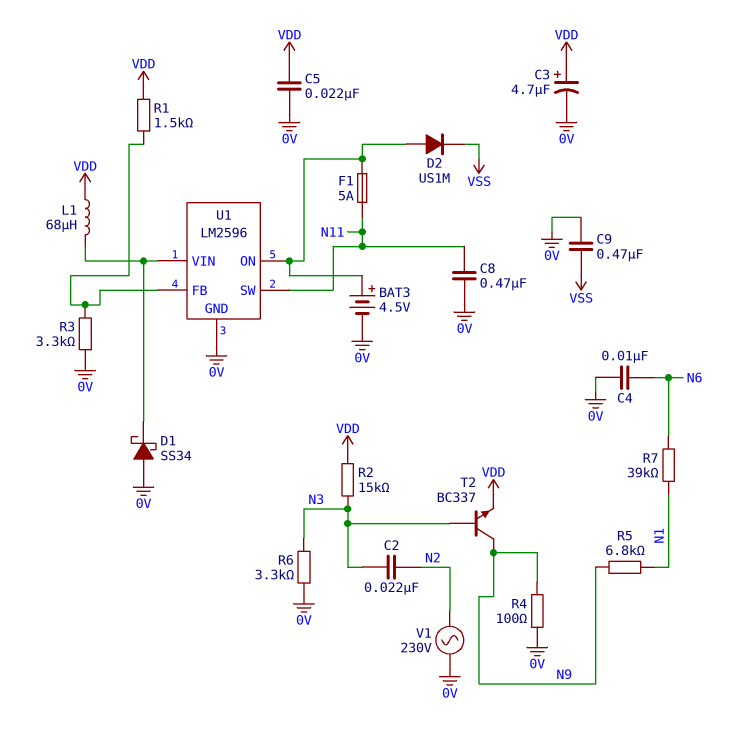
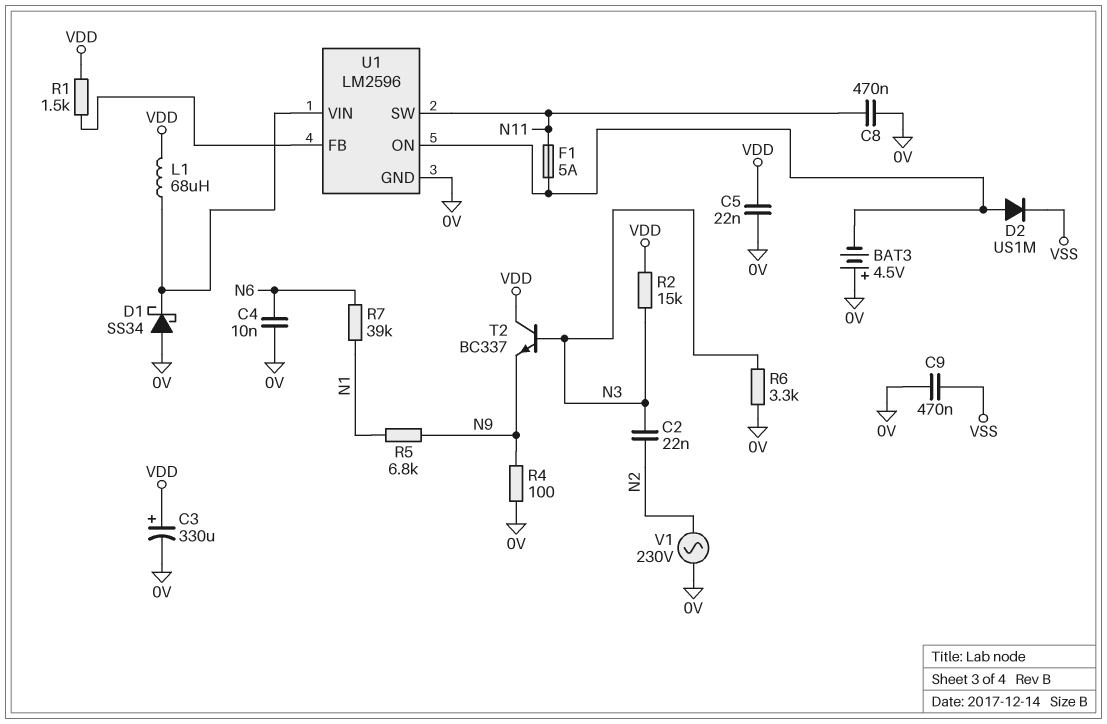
BAT3: 4.5V (plus U1/ON, minus 0V) -> 4.5V (plus 0V, minus U1/ON)
C3: 4.7uF (plus VDD, minus 0V) -> 330uF (plus VDD, minus 0V)
R3: 3.3k (0V, U1/FB) -> none
T2: NPN BC337 (B N3, C N9, E VDD) -> NPN BC337 (B N3, C VDD, E N9)

